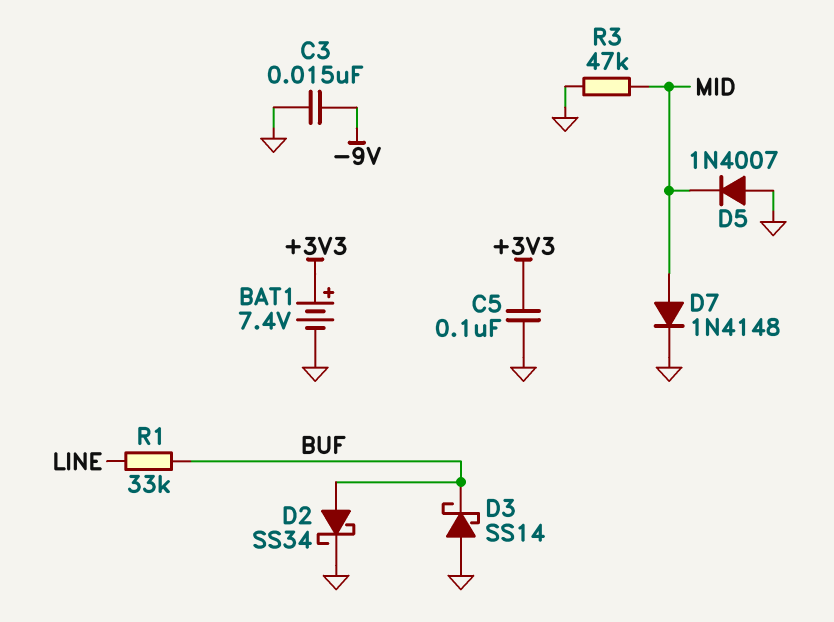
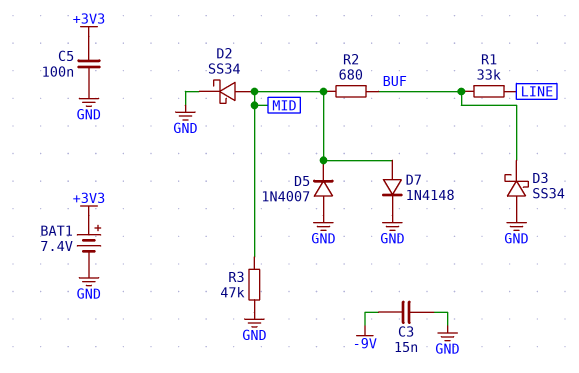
D2: schottky SS34 (A BUF, K GND) -> schottky SS34 (A MID, K GND)
D3: schottky SS14 (A GND, K BUF) -> schottky SS34 (A GND, K BUF)
R2: none -> 680 (BUF, MID)

